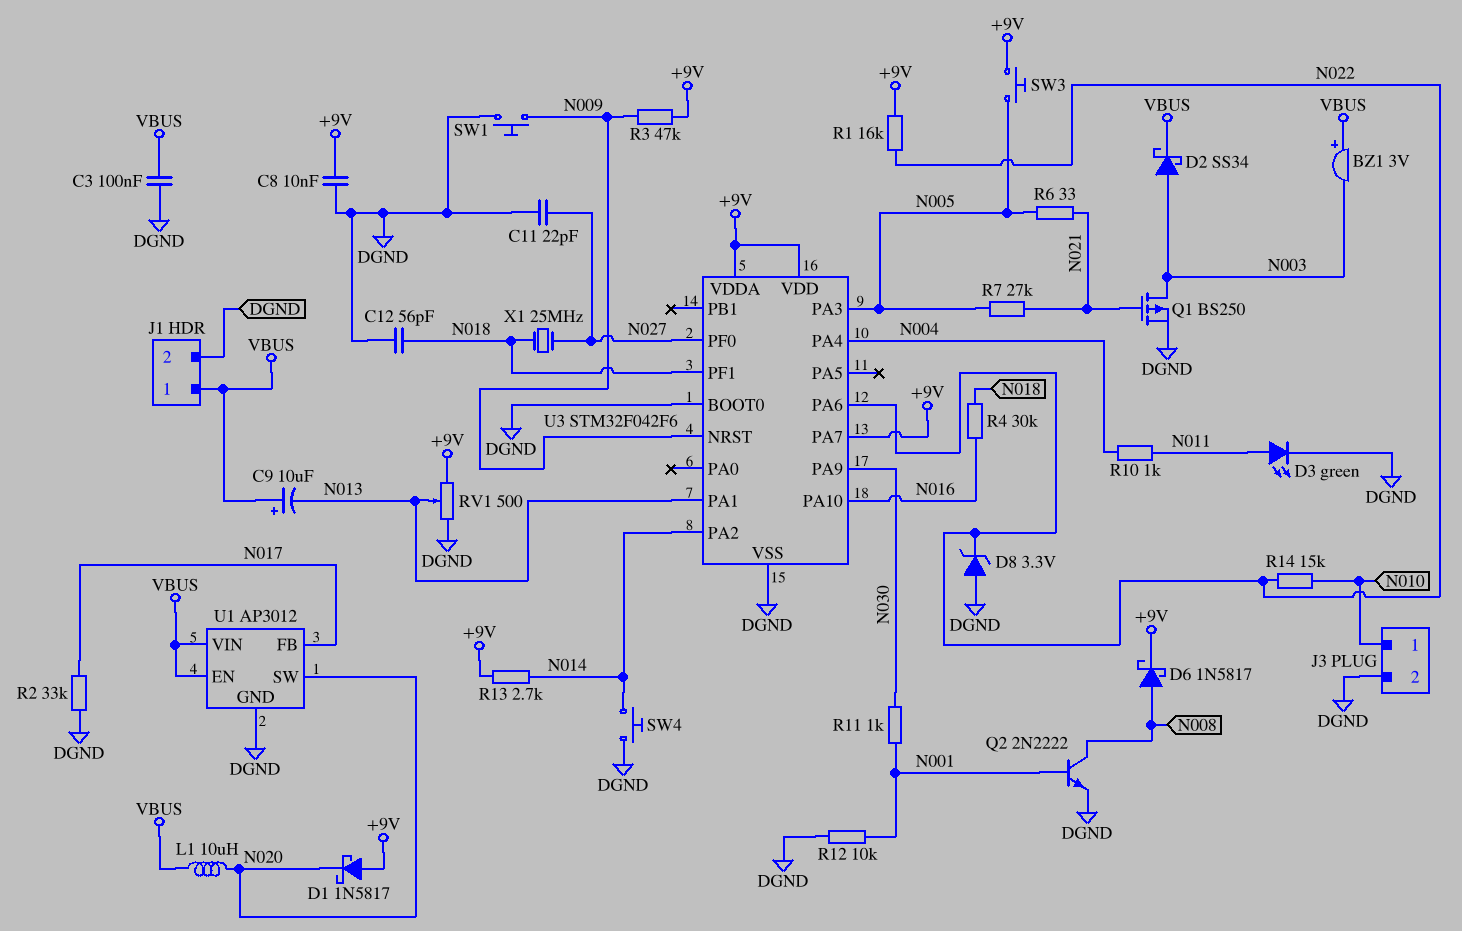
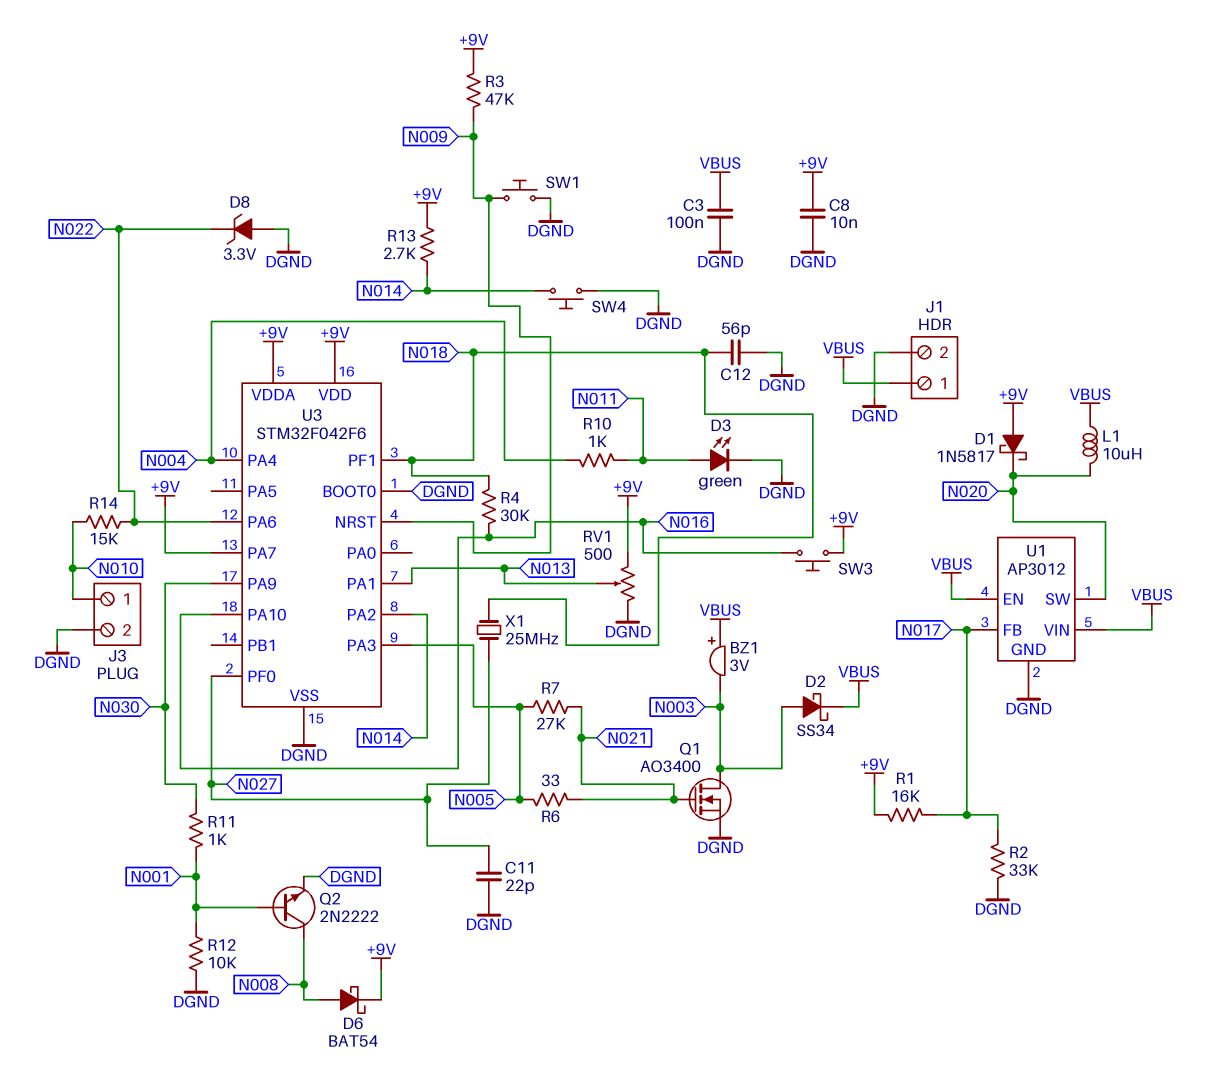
C9: 10uF (plus VBUS, minus N013) -> none
D6: schottky 1N5817 (A N008, K +9V) -> schottky BAT54 (A N008, K +9V)
Q1: PMOS BS250 (G N021, D N003, S DGND) -> NMOS AO3400 (G N021, D N003, S DGND)
R1: 16k (+9V, N022) -> 16k (+9V, N017)
SW3: button (+9V, N005) -> button (+9V, N016)

